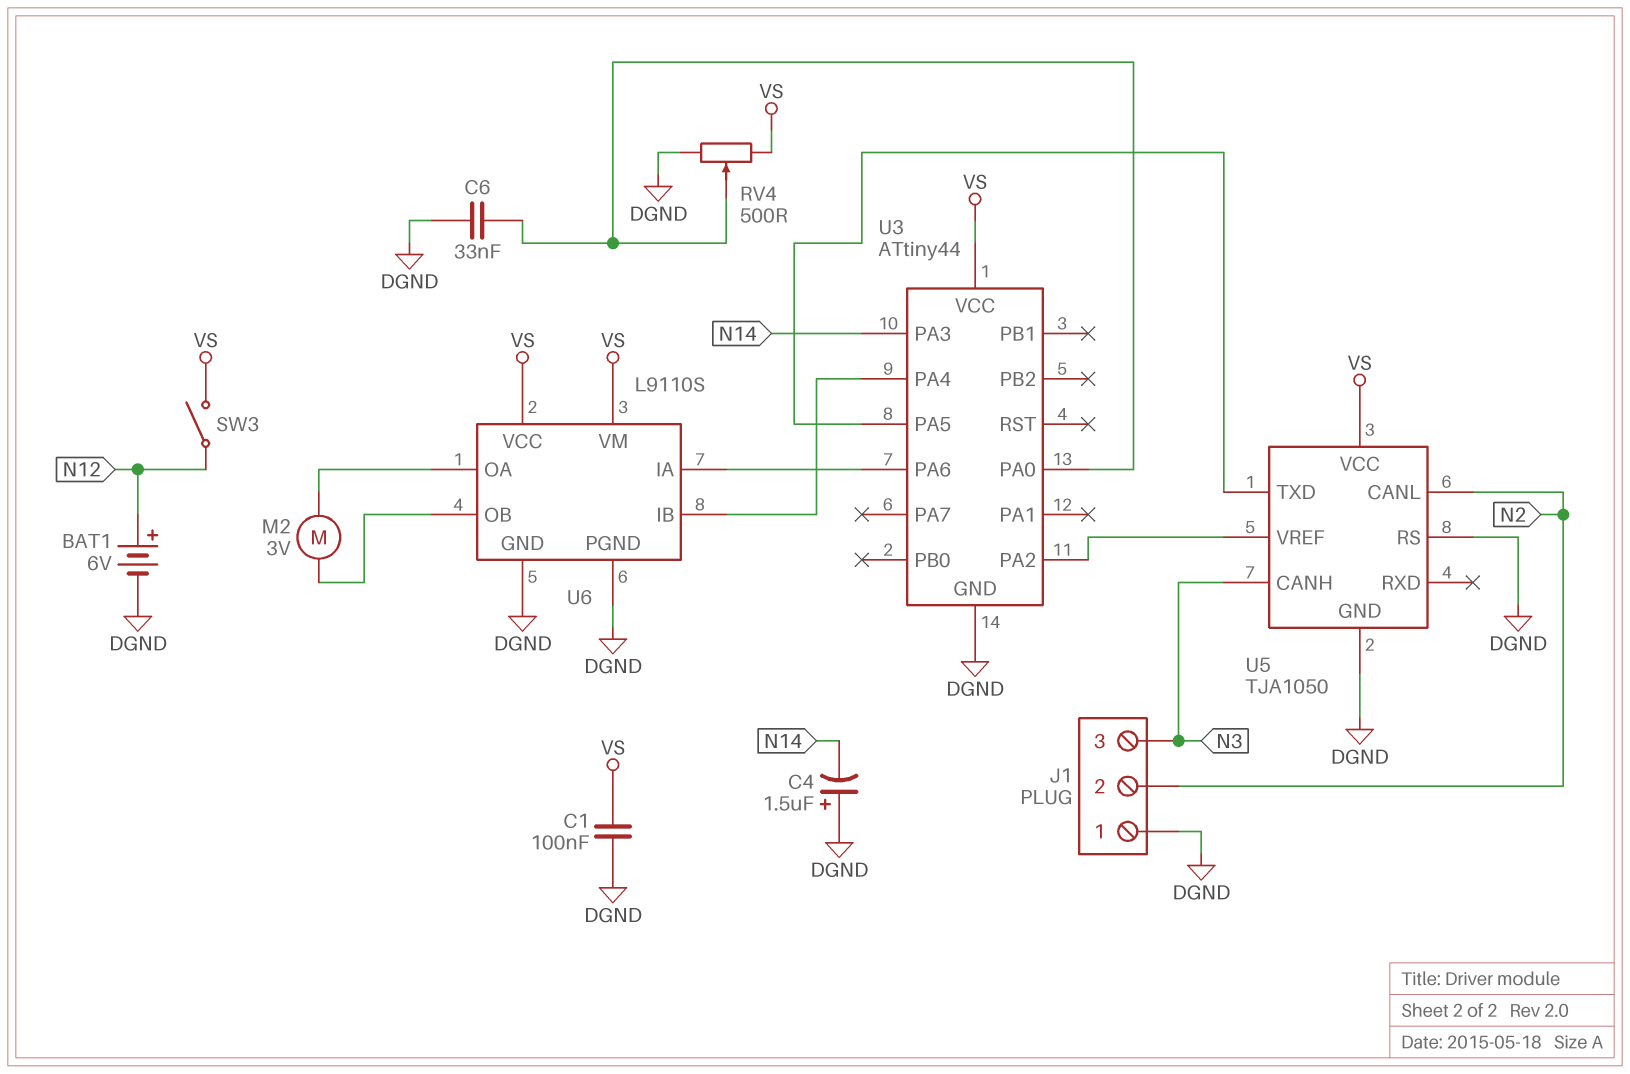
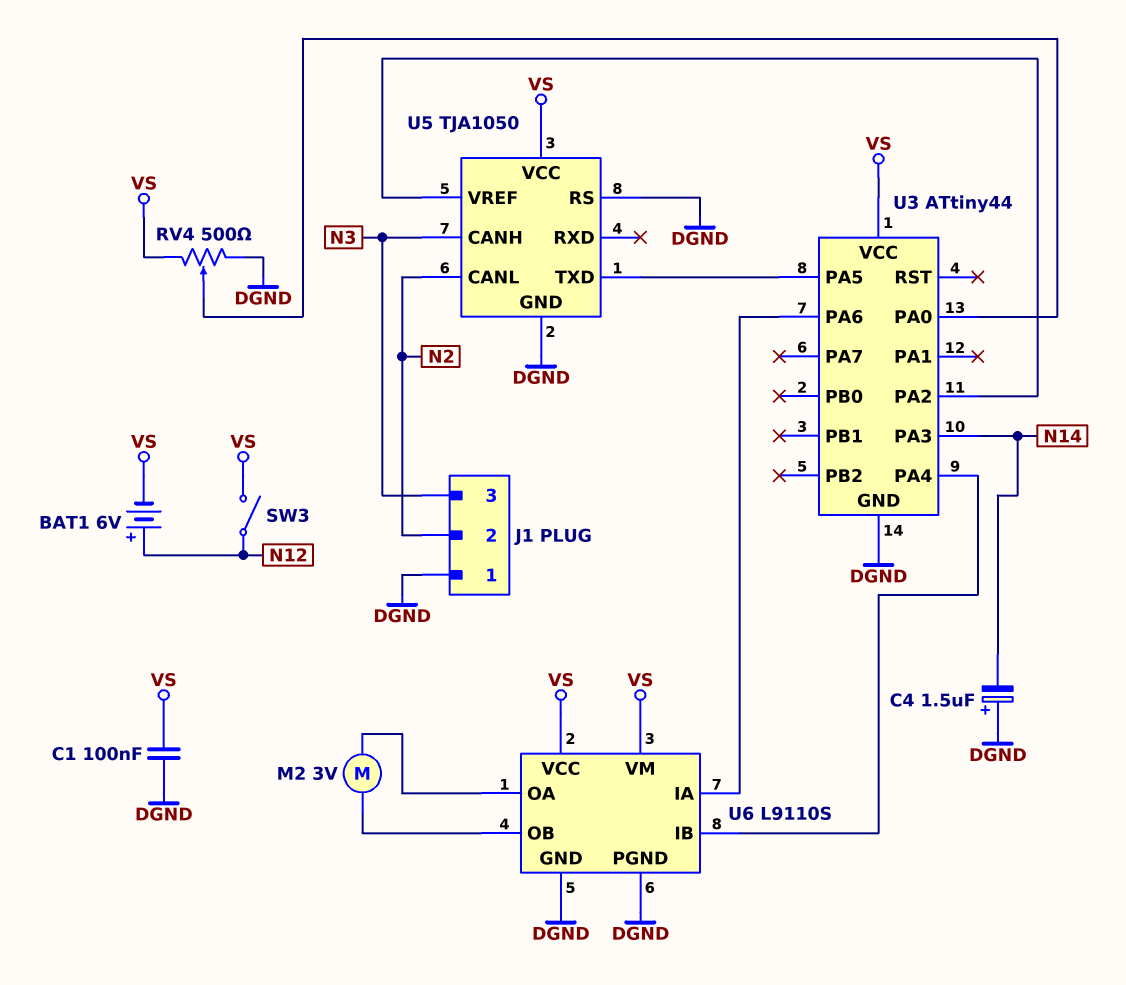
BAT1: 6V (plus N12, minus DGND) -> 6V (plus N12, minus VS)
C6: 33nF (DGND, U3/PA0) -> none

